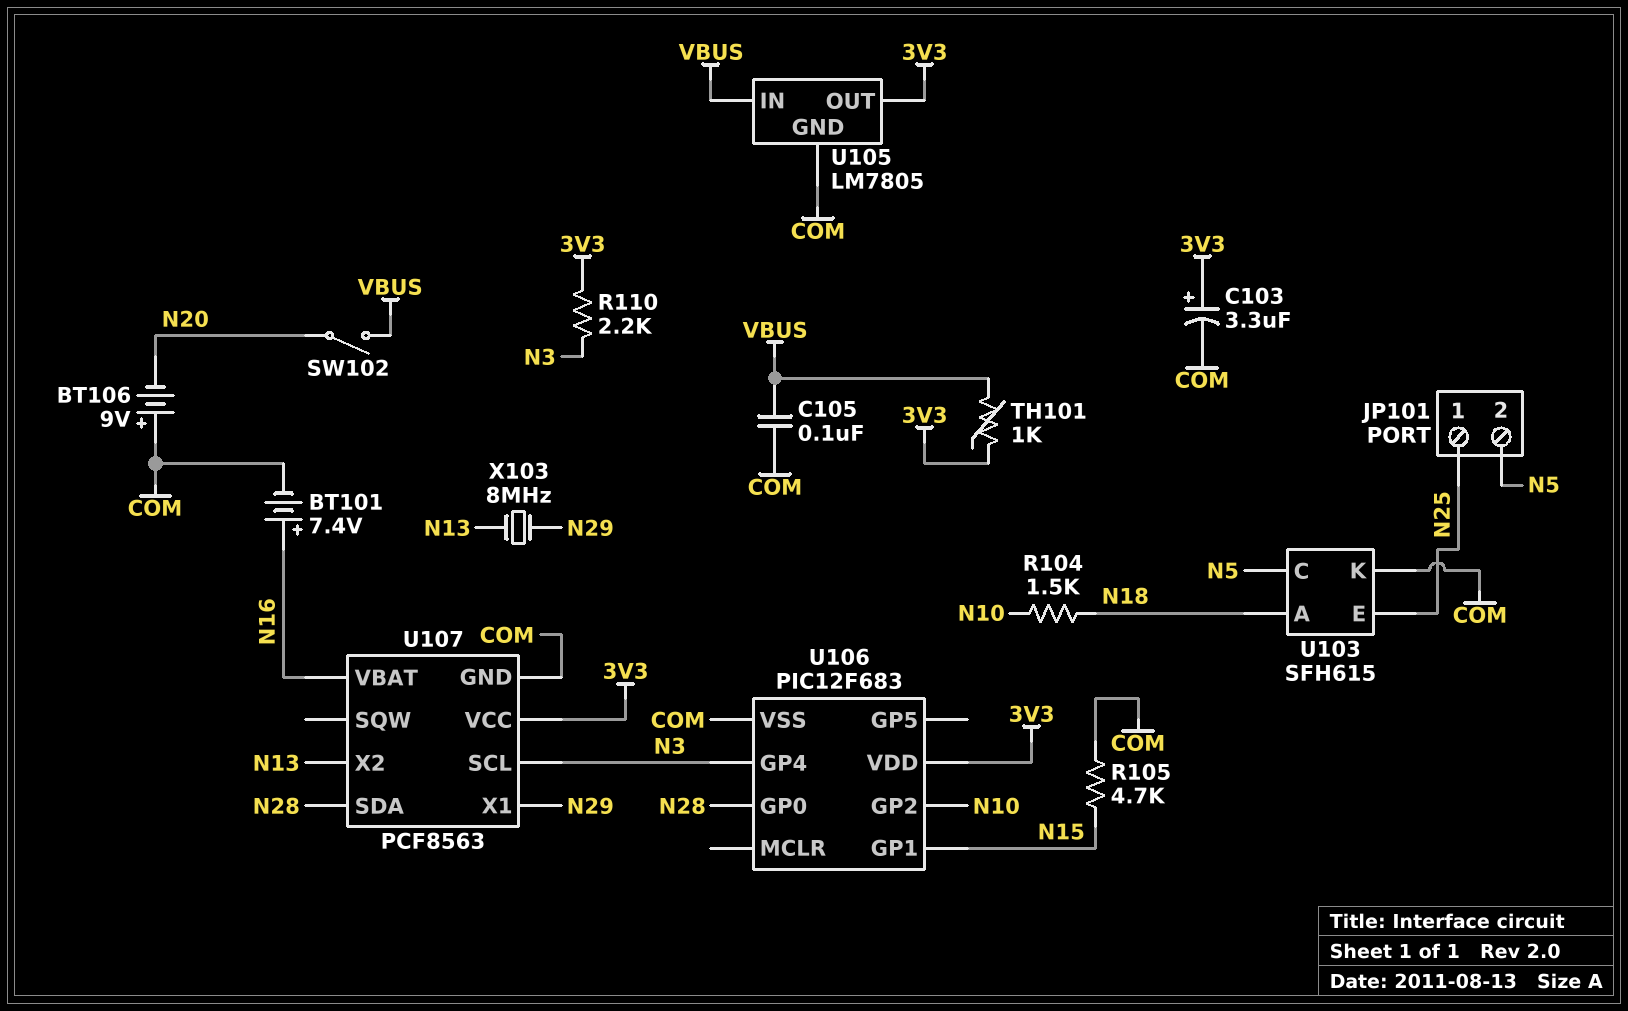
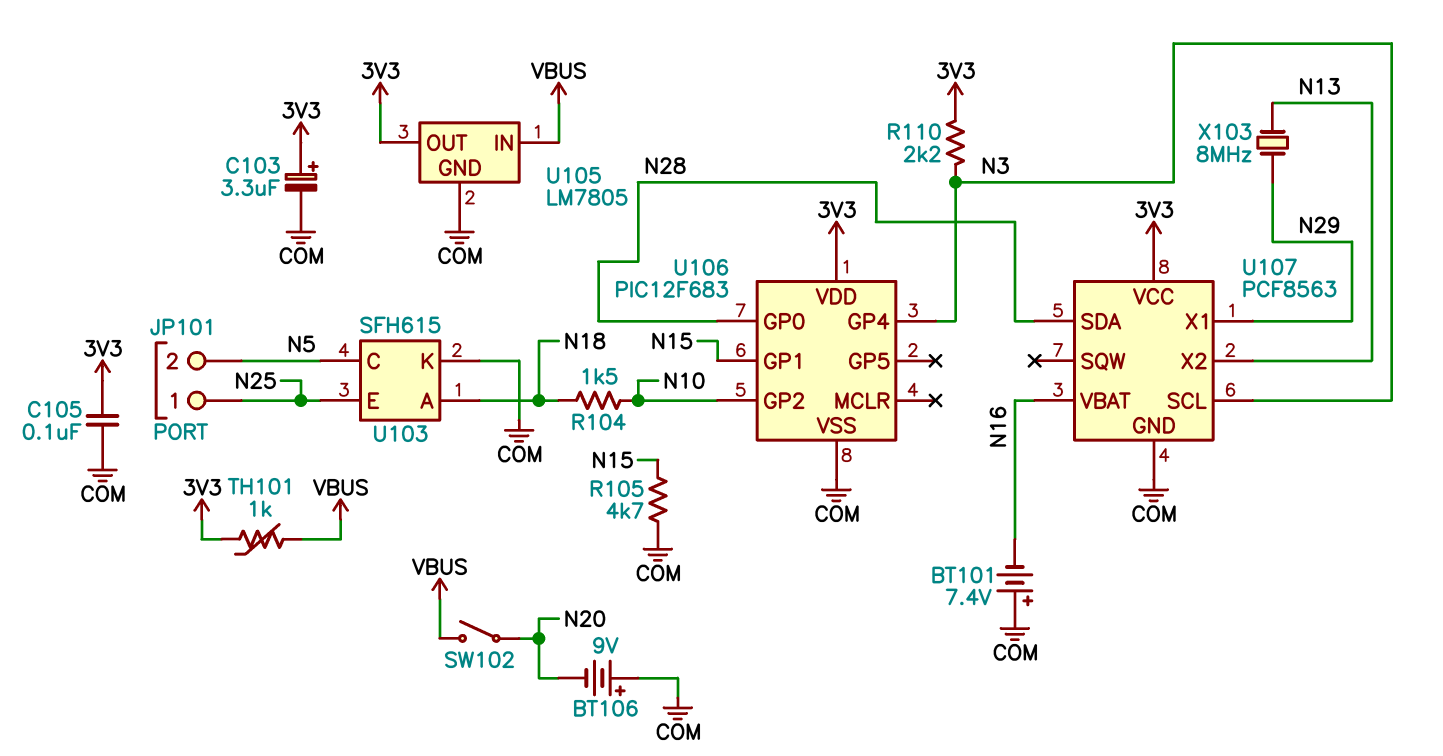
BT101: 7.4V (plus N16, minus COM) -> 7.4V (plus COM, minus N16)
C105: 100nF (COM, VBUS) -> 100nF (3V3, COM)

